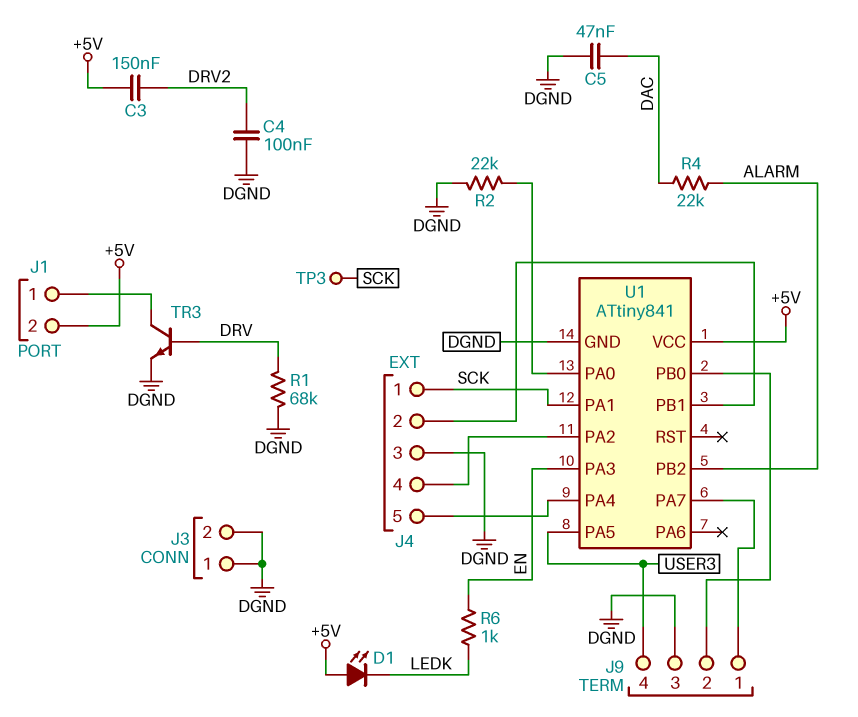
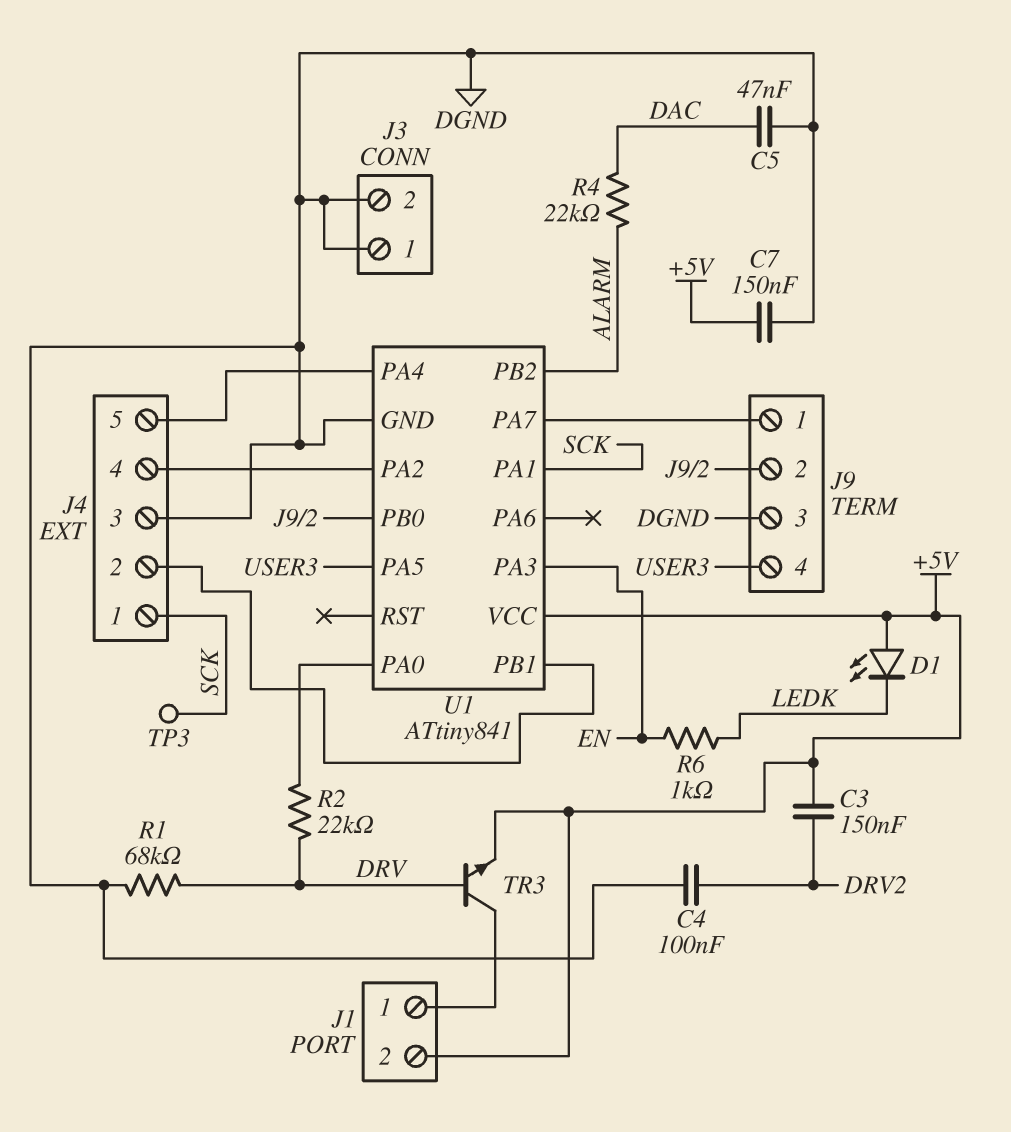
C7: none -> 150nF (+5V, DGND)
R2: 22k (DGND, U1/PA0) -> 22k (DRV, U1/PA0)
TR3: NPN (B DRV, C J1/1, E DGND) -> NPN (B DRV, C J1/1, E +5V)

